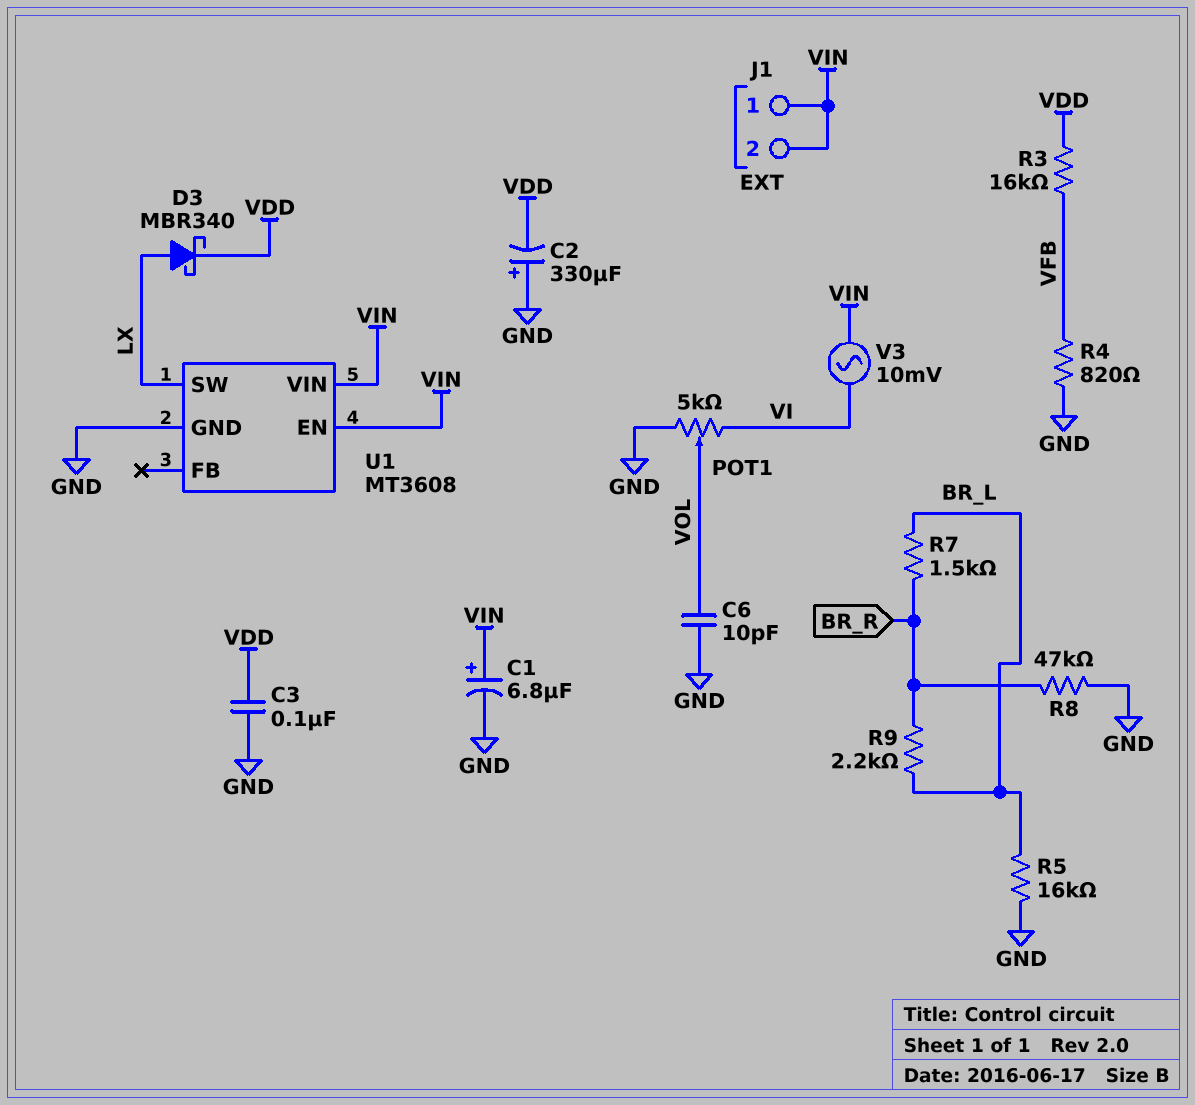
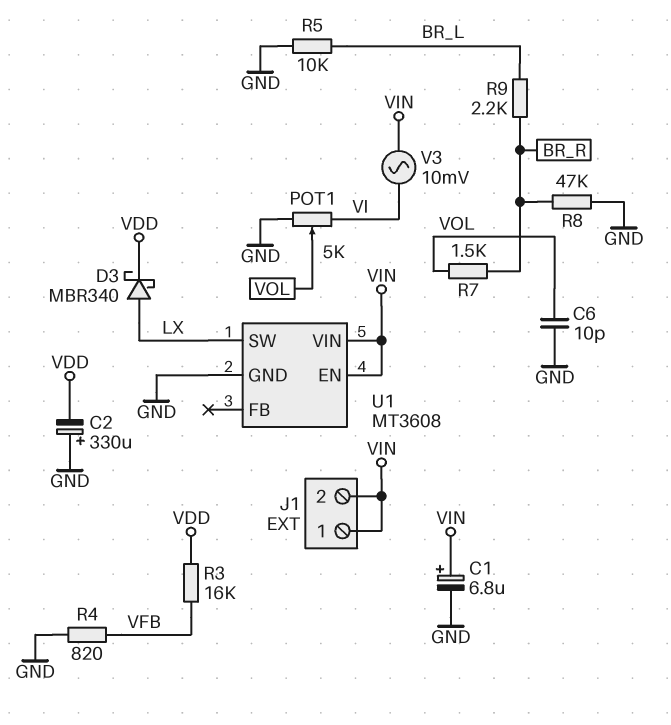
C3: 100nF (GND, VDD) -> none
R5: 16k (BR_L, GND) -> 10k (BR_L, GND)
R7: 1.5k (BR_L, BR_R) -> 1.5k (BR_R, VOL)

